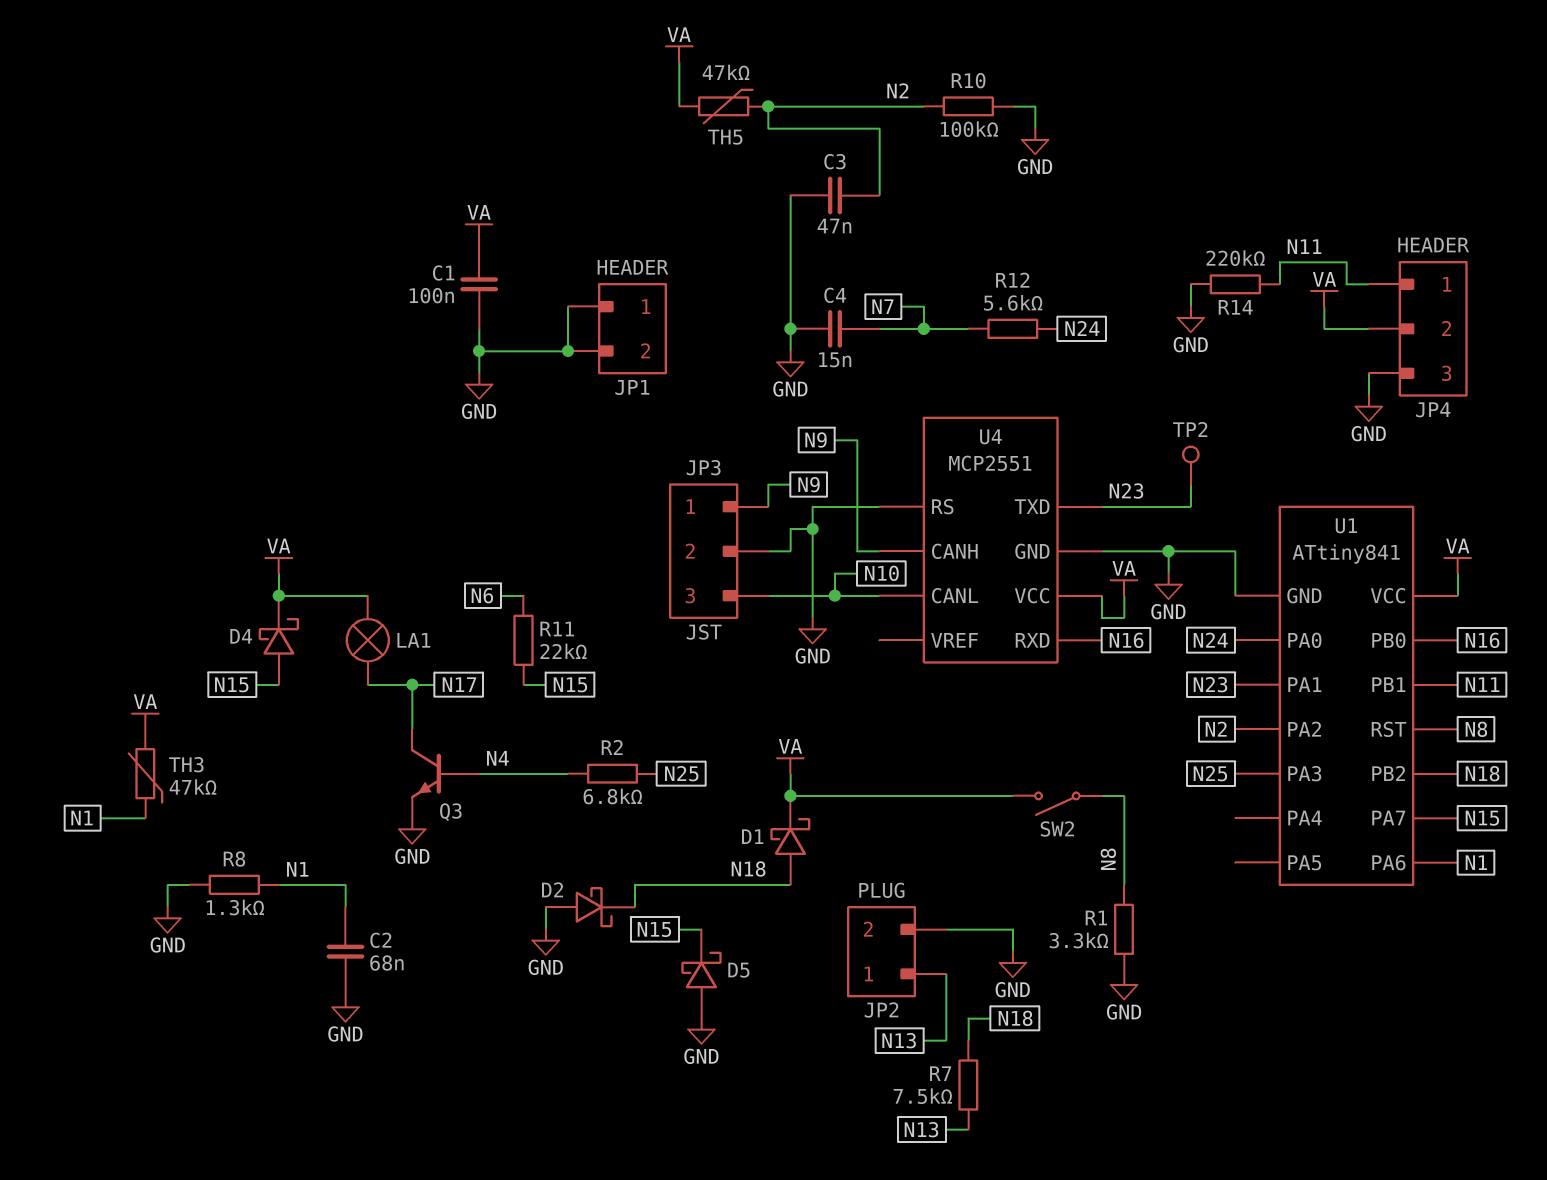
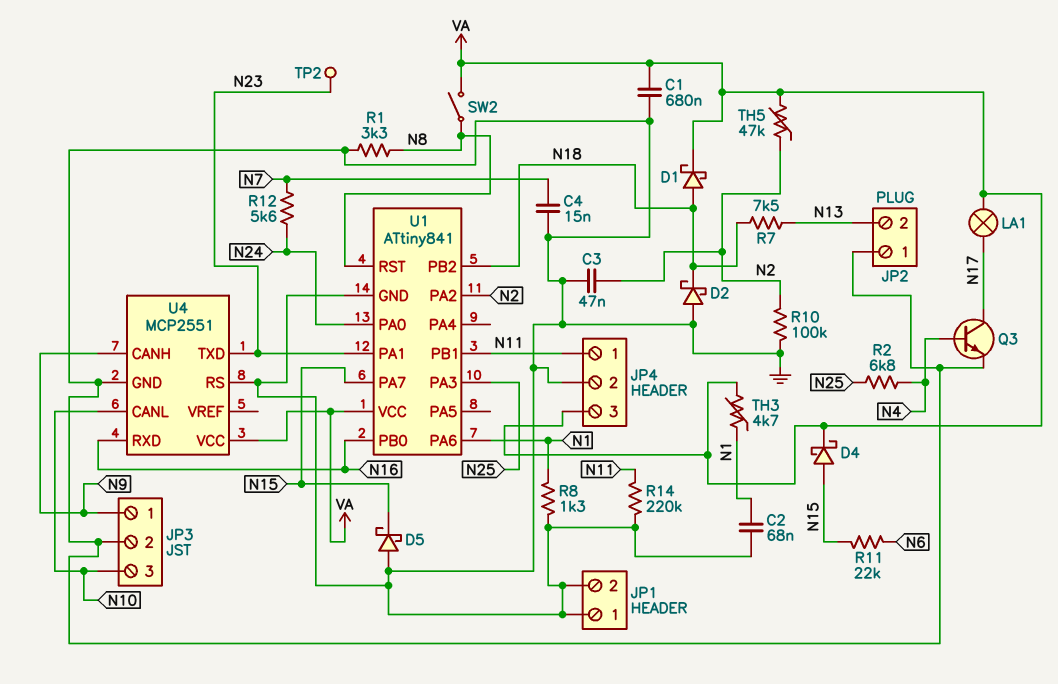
C1: 100nF (GND, VA) -> 680nF (GND, VA)
JP2 pin 1: N13 -> GND
JP2 pin 2: GND -> N13
JP4 pin 2: VA -> GND
JP4 pin 3: GND -> VA
TH3: 47k (N1, VA) -> 4.7k (N1, VA)

